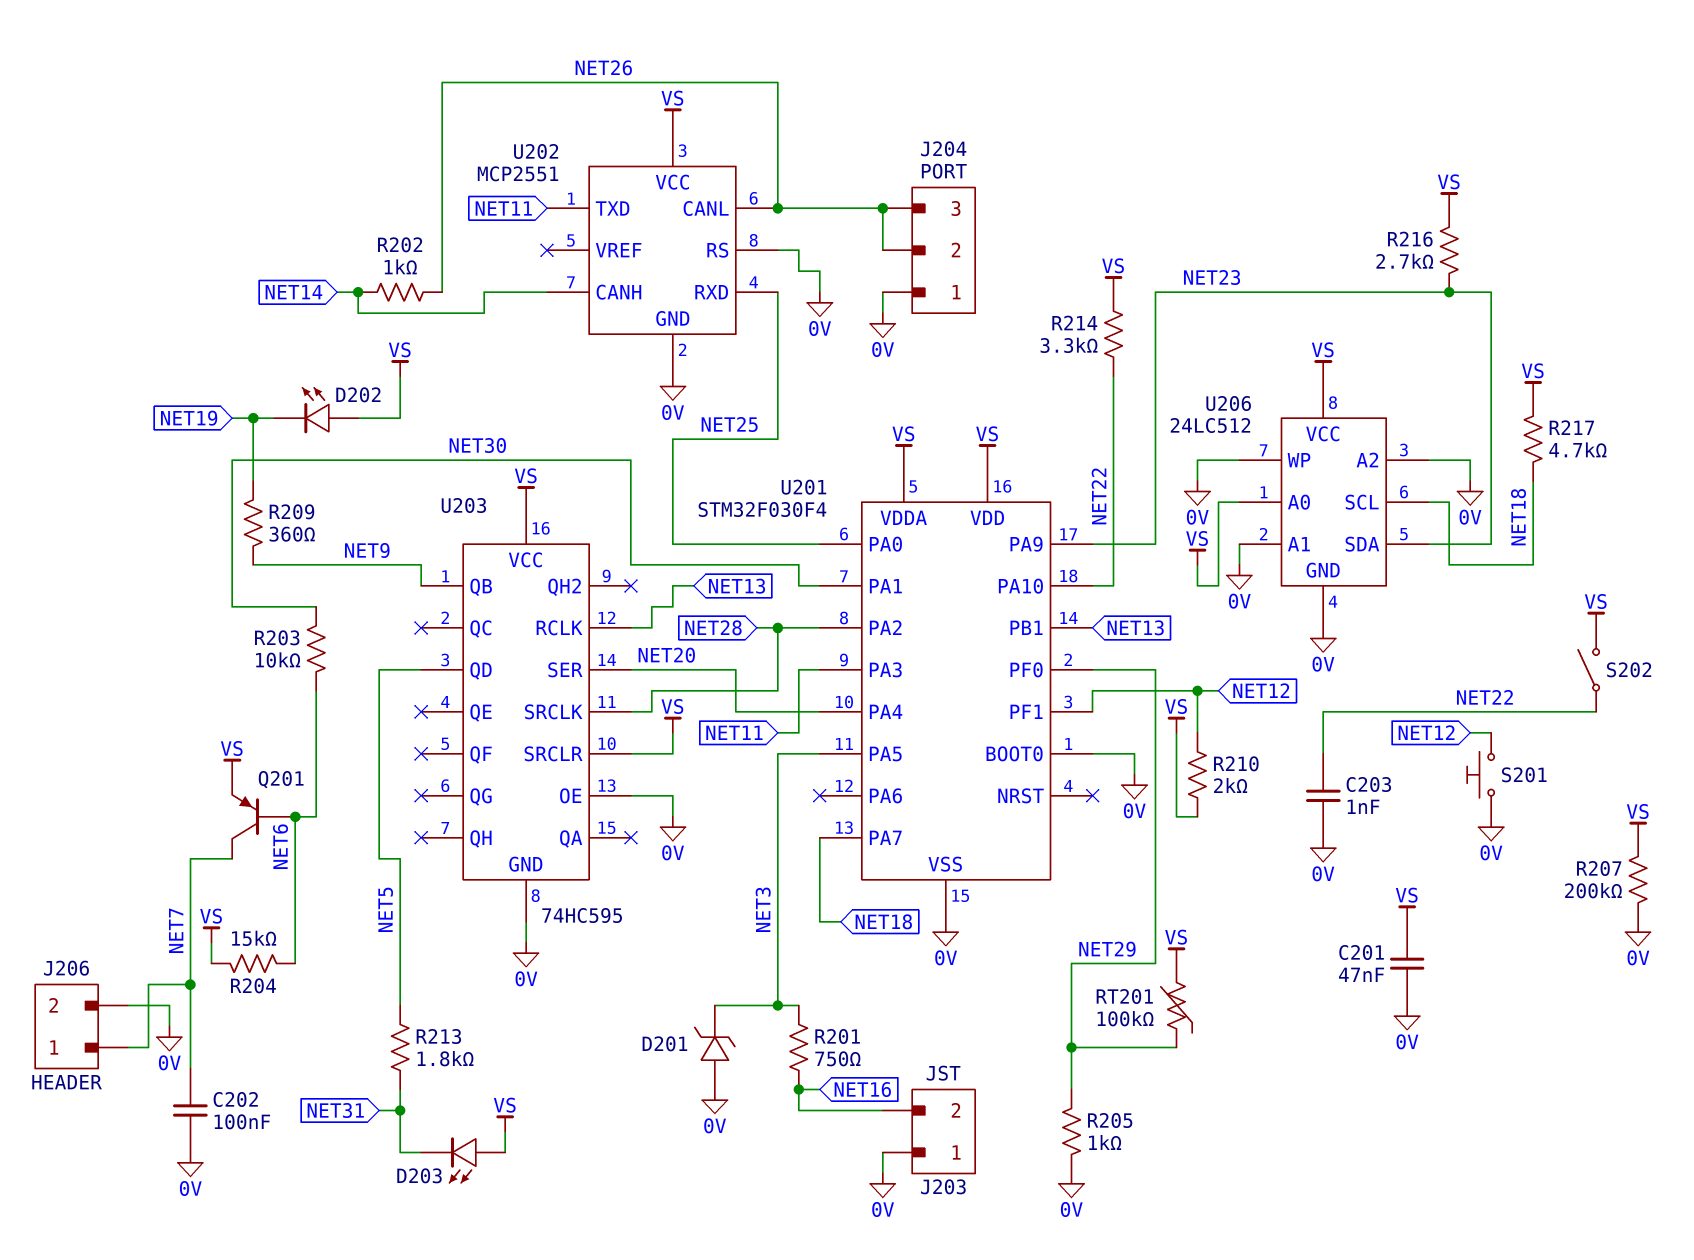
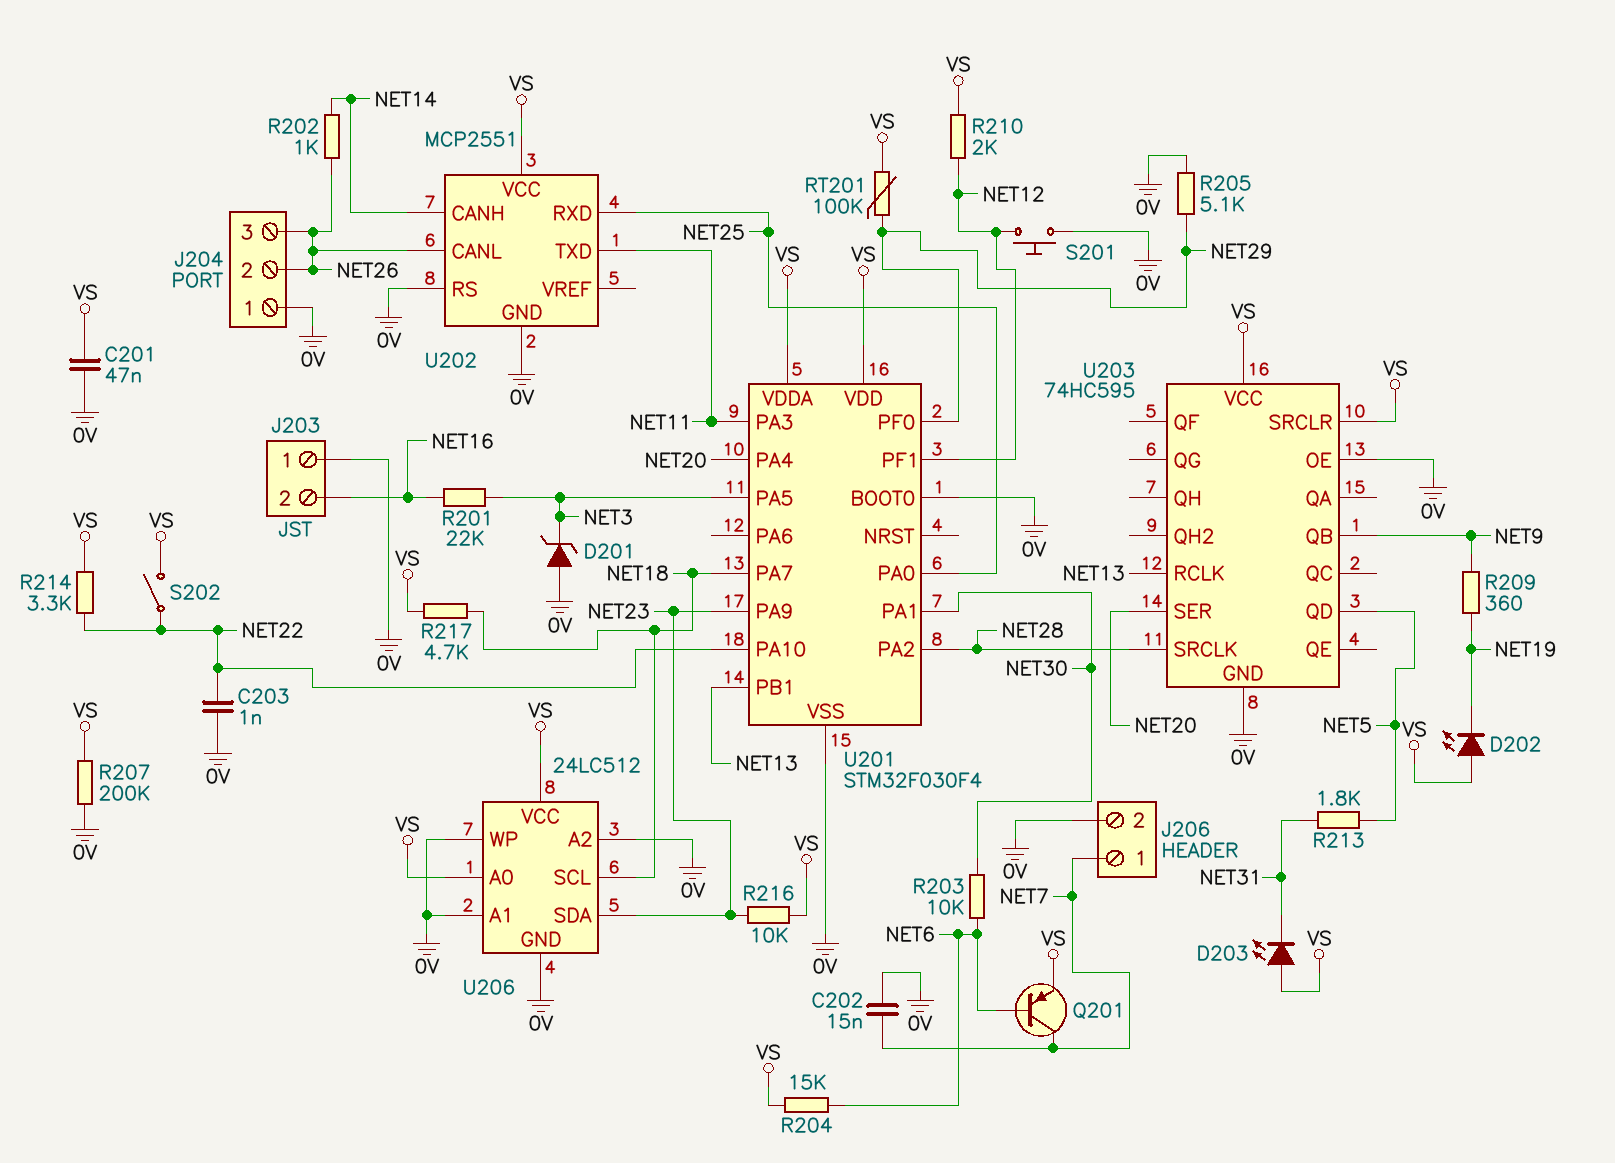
C202: 100nF (0V, NET7) -> 15nF (0V, NET7)
R201: 750 (NET3, NET16) -> 22k (NET3, NET16)
R205: 1k (0V, NET29) -> 5.1k (0V, NET29)
R216: 2.7k (NET23, VS) -> 10k (NET23, VS)

